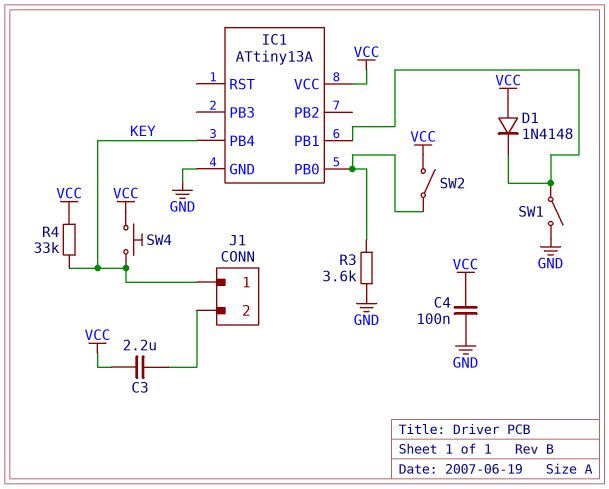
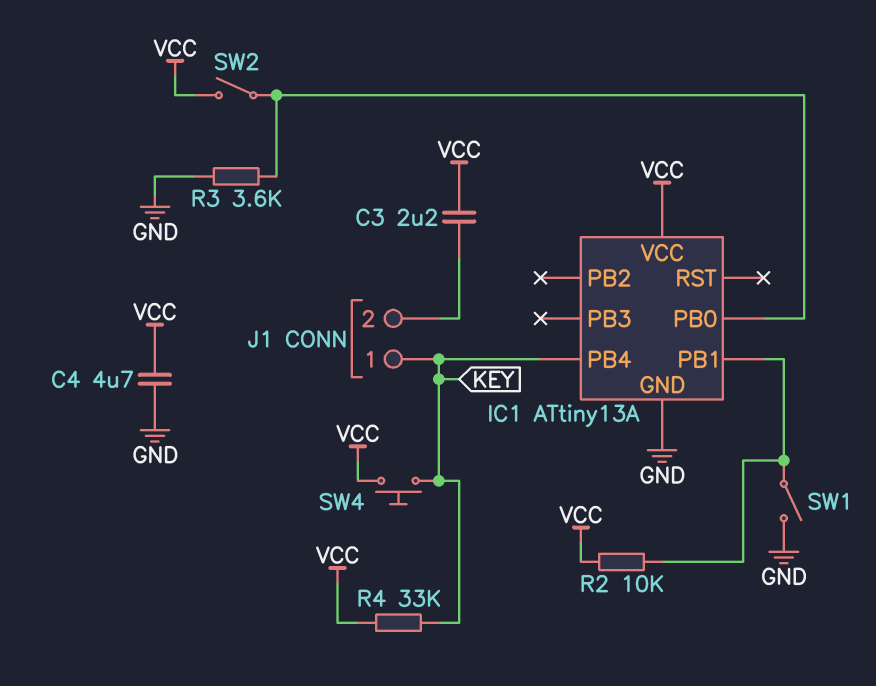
C4: 100nF (GND, VCC) -> 4.7uF (GND, VCC)
D1: diode 1N4148 (A VCC, K IC1/PB1) -> none
R2: none -> 10k (IC1/PB1, VCC)

